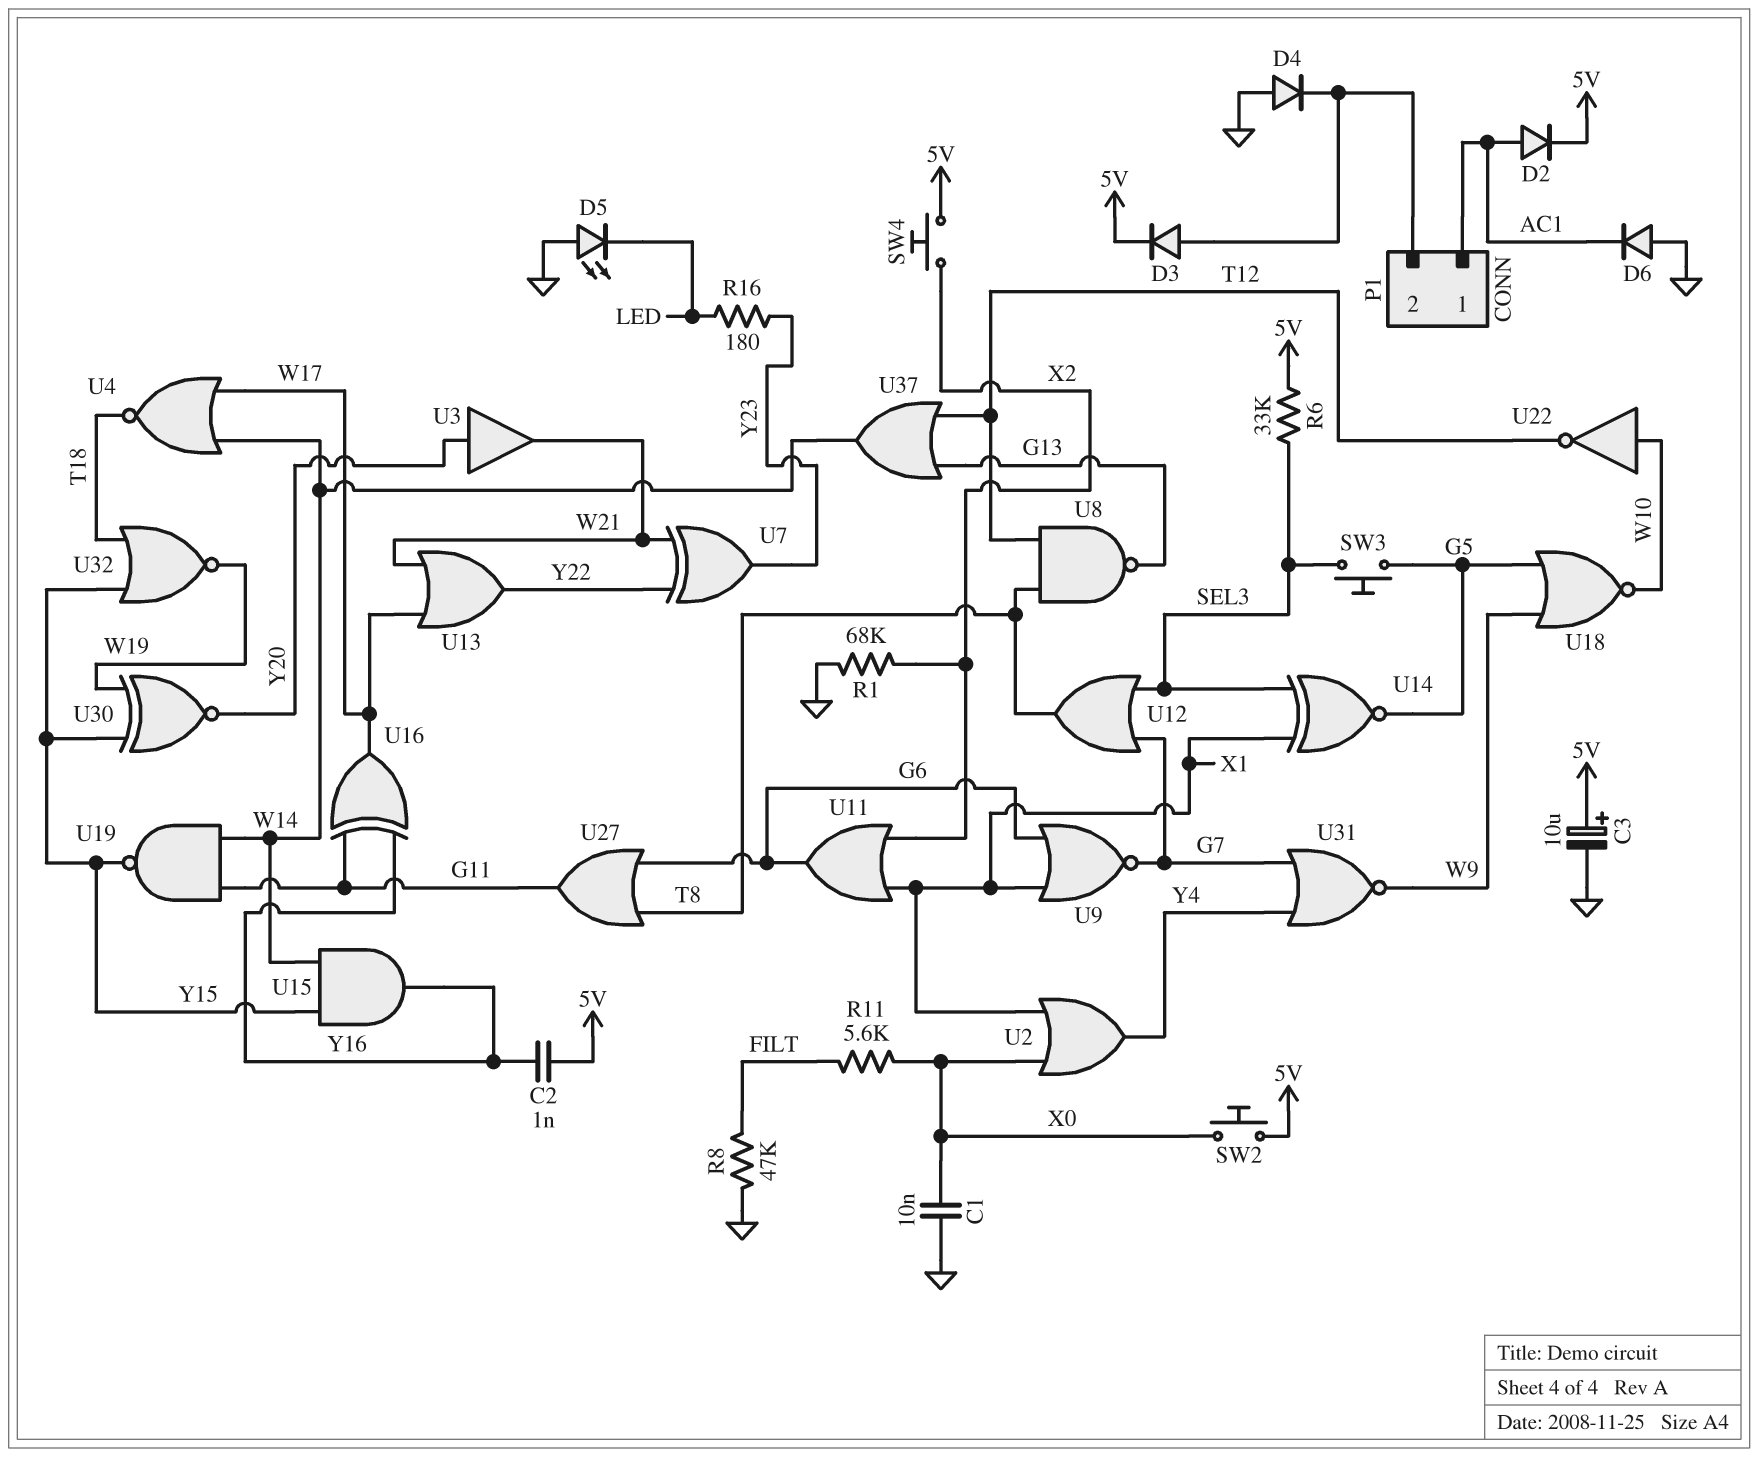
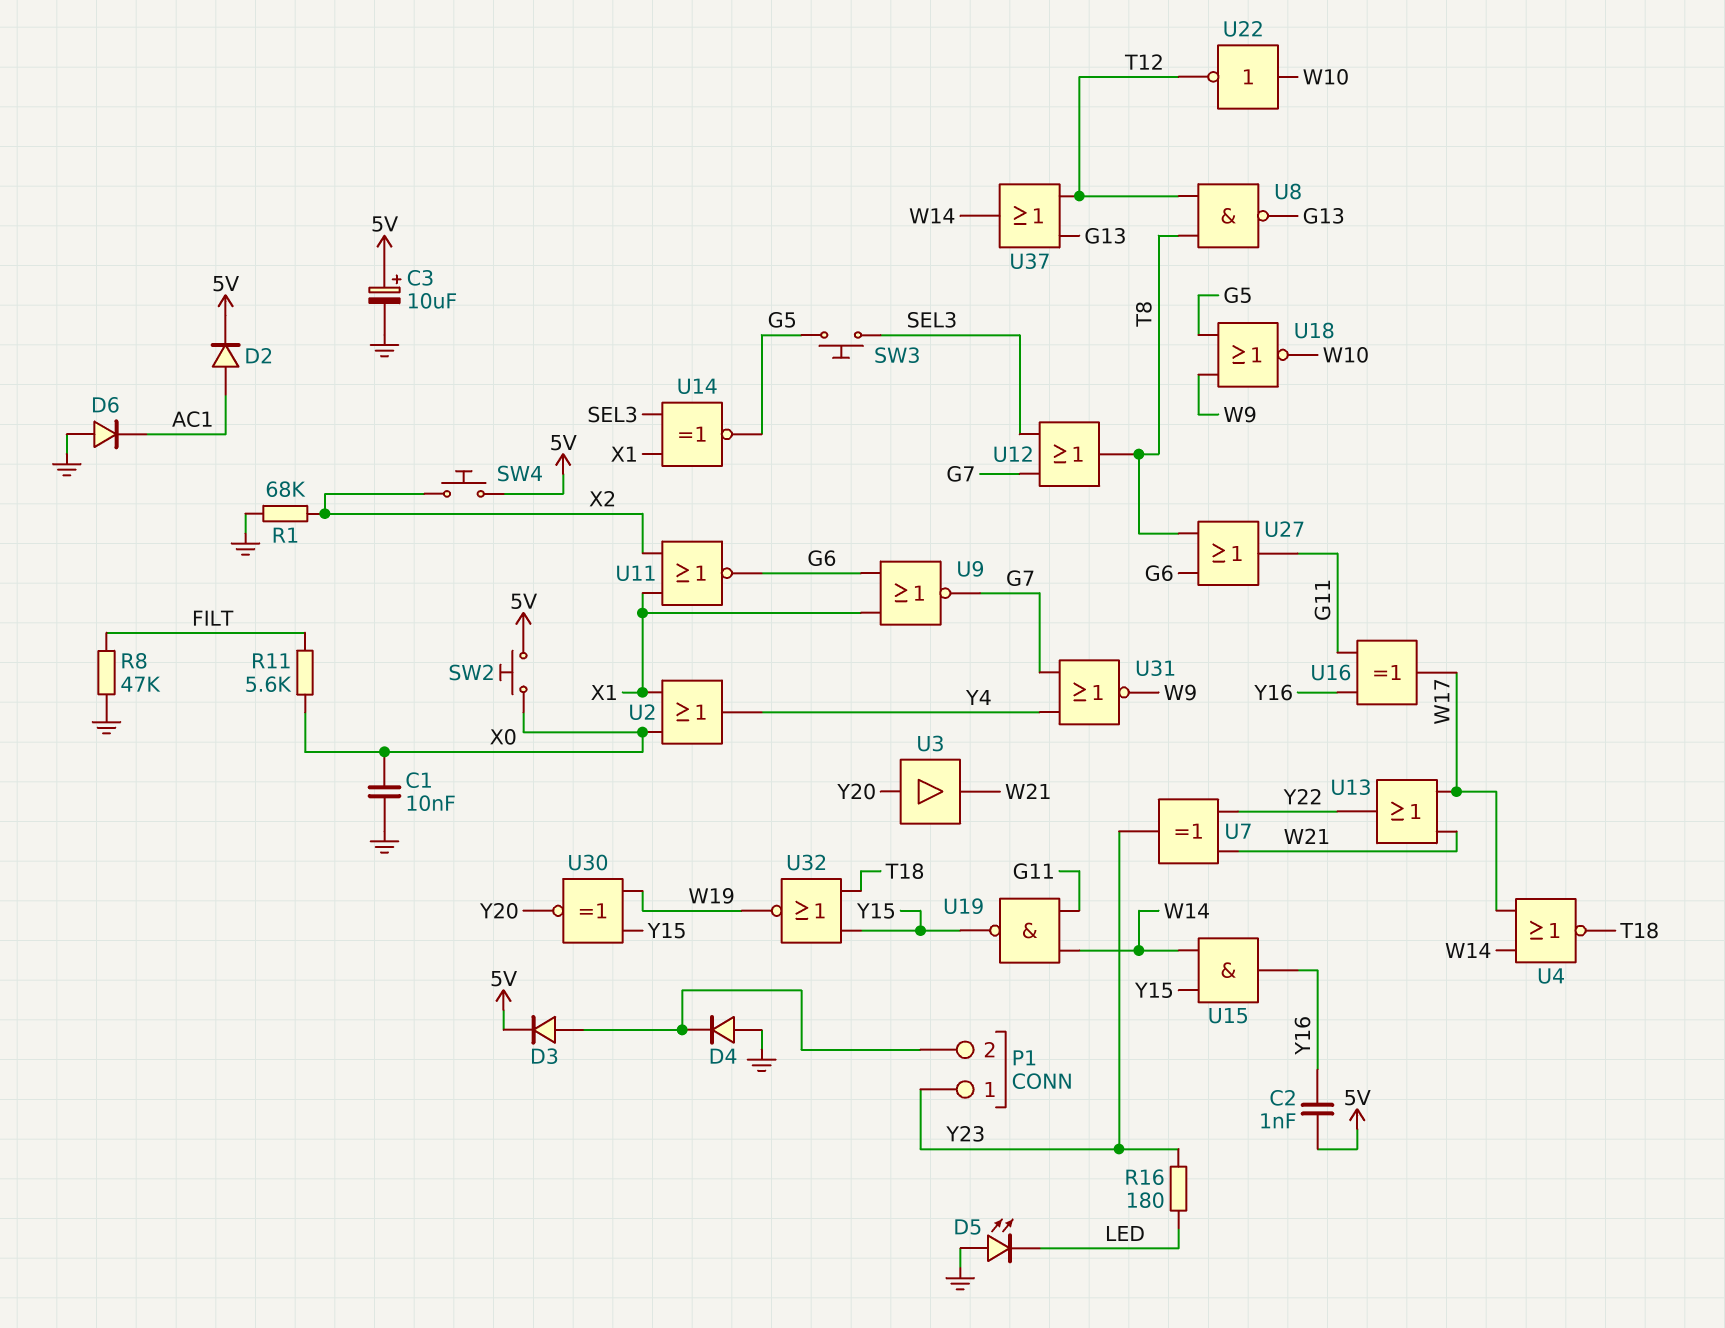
P1 pin 1: AC1 -> Y23
R6: 33k (5V, SEL3) -> none
U11: OR (in X1, in X2, out G6) -> NOR (in X1, in X2, out G6)

